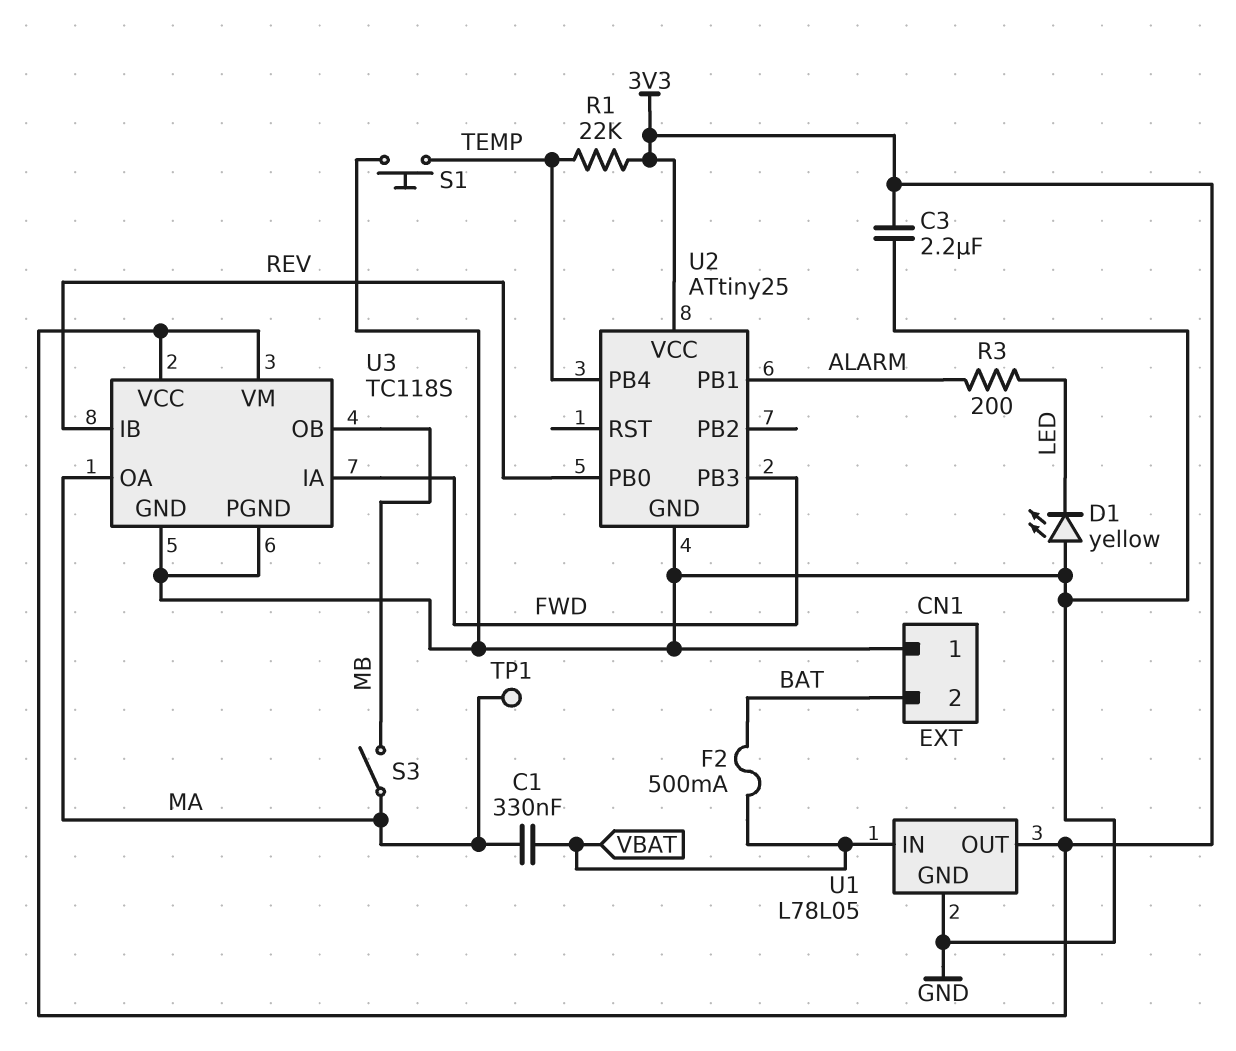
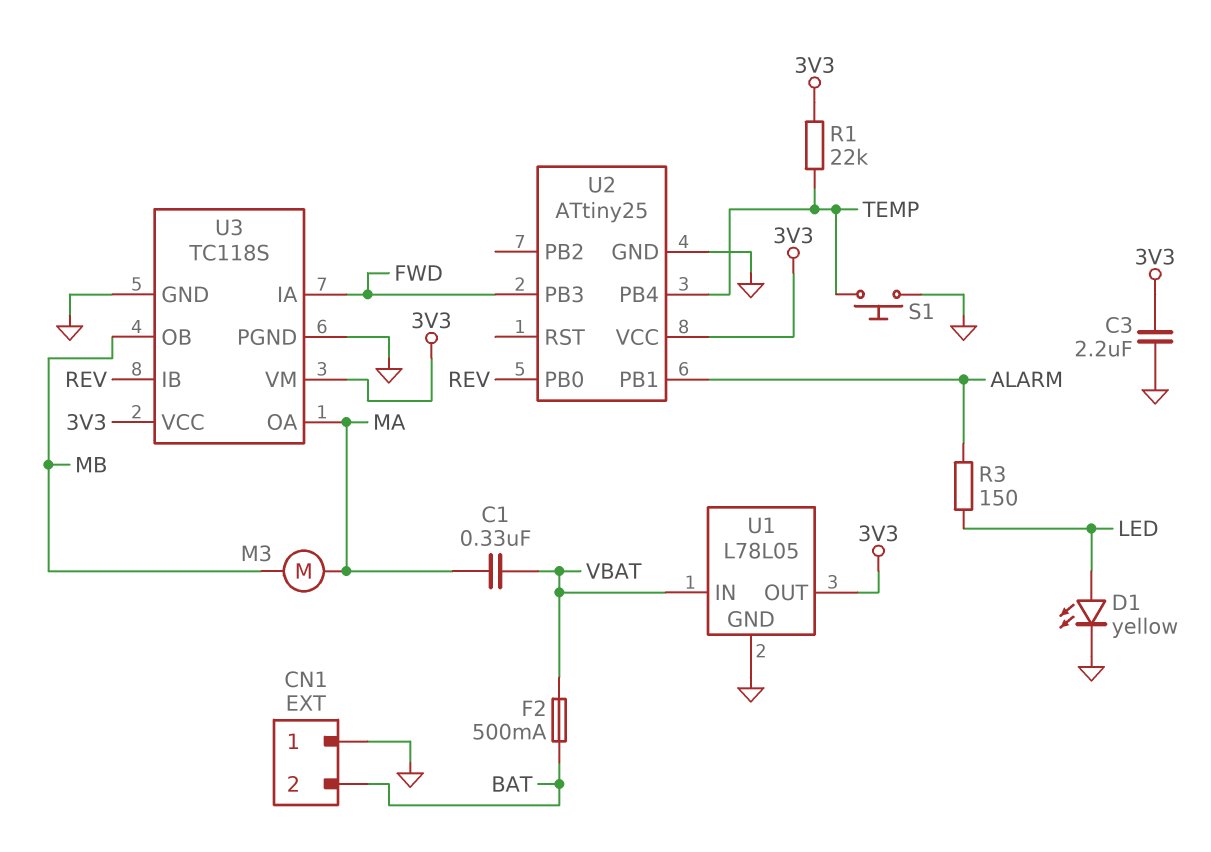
D1: LED yellow (A GND, K LED) -> LED yellow (A LED, K GND)
M3: none -> motor (MA, MB)
R3: 200 (ALARM, LED) -> 150 (ALARM, LED)
S3: switch (MA, MB) -> none
TP1: test point (MA) -> none

